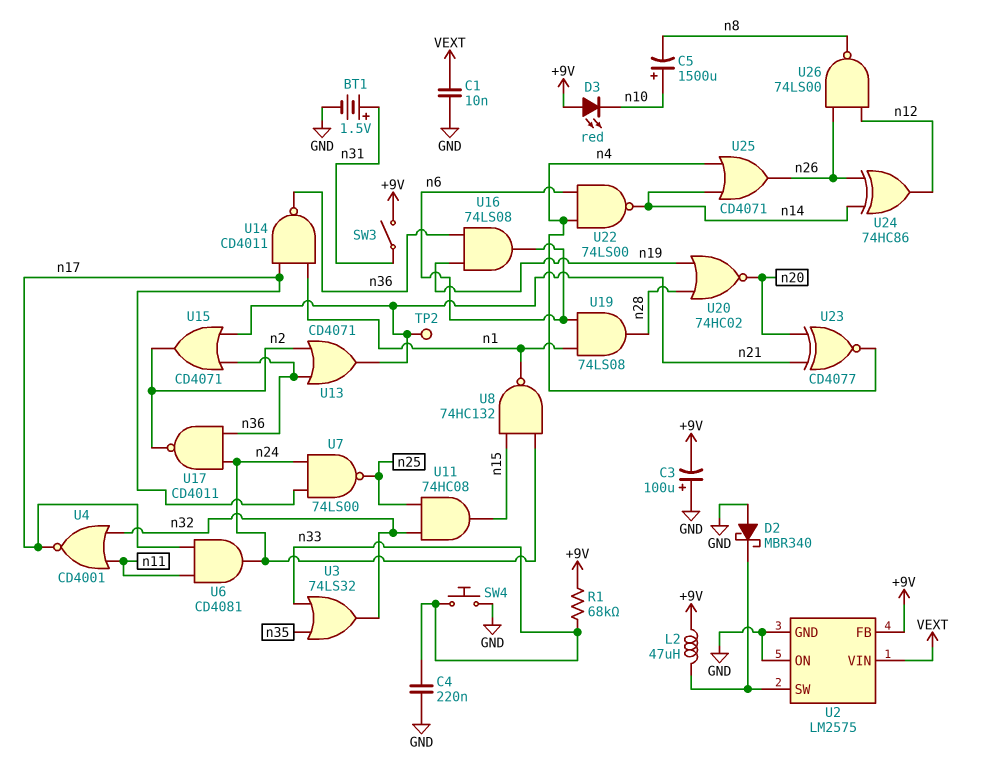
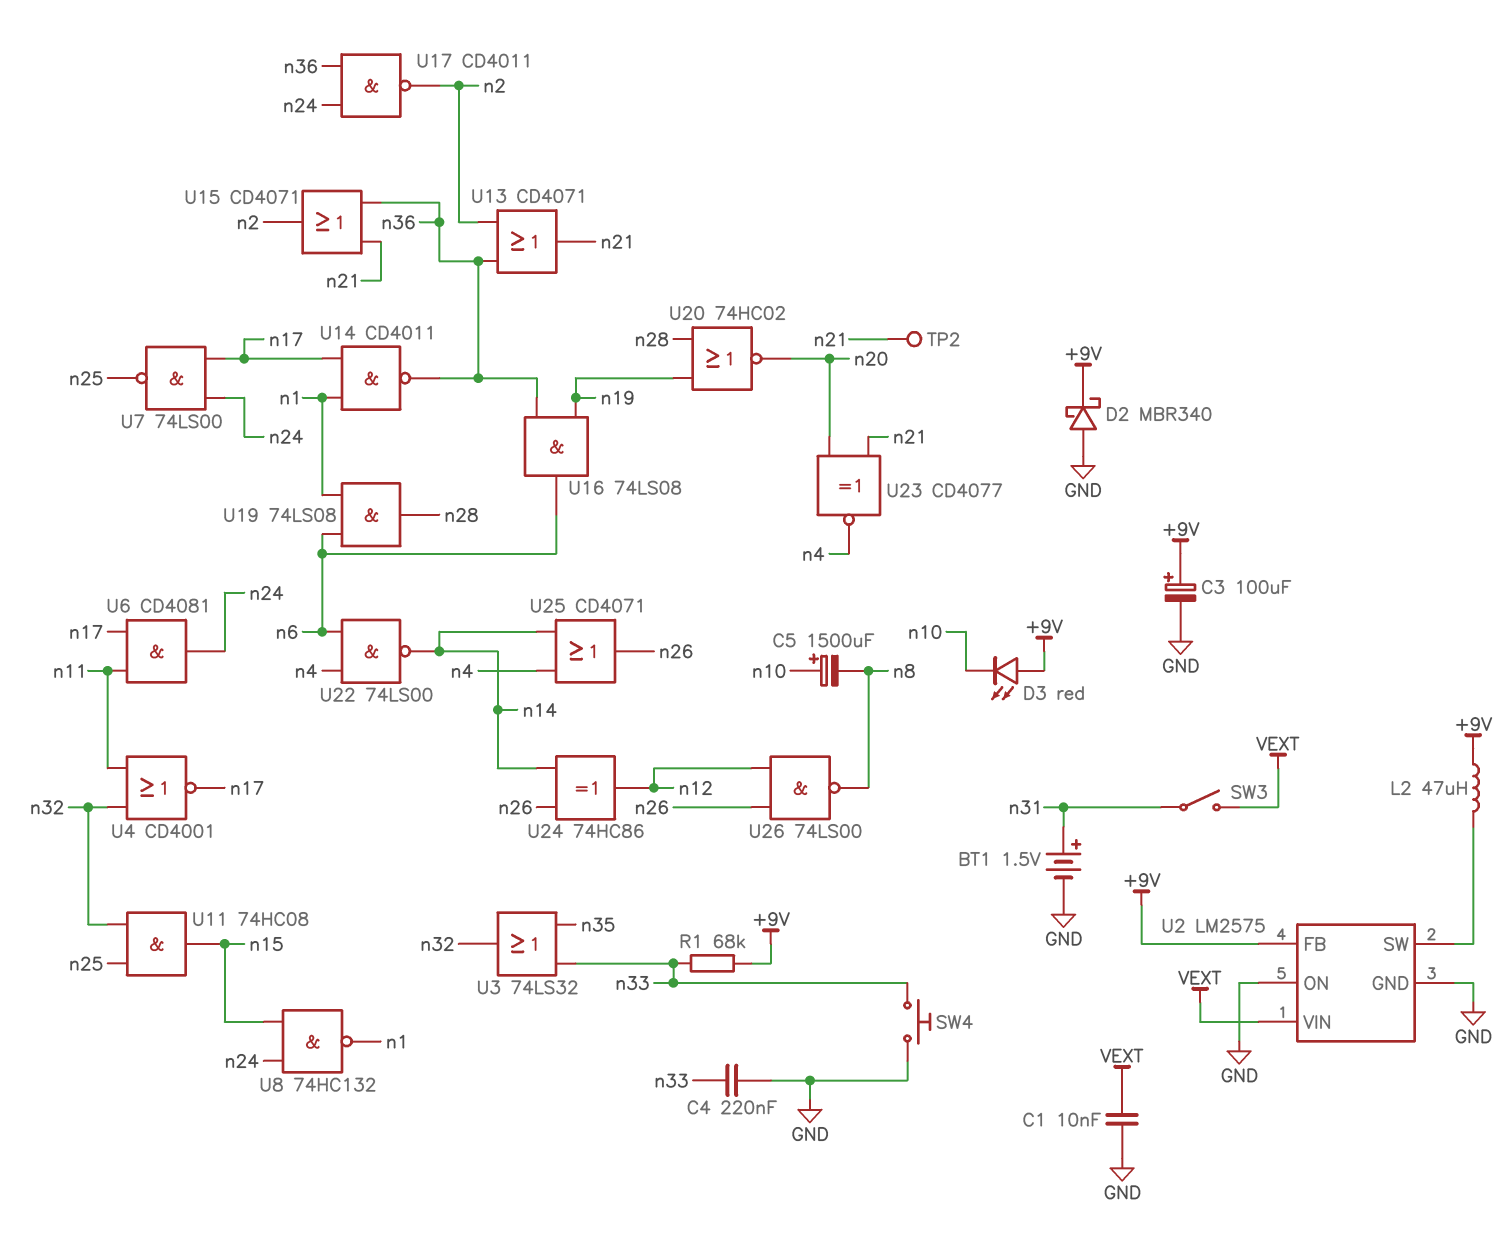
C3: 100uF (plus GND, minus +9V) -> 100uF (plus +9V, minus GND)
D2: schottky MBR340 (A GND, K U2/SW) -> schottky MBR340 (A GND, K +9V)
SW3: switch (+9V, n31) -> switch (VEXT, n31)

